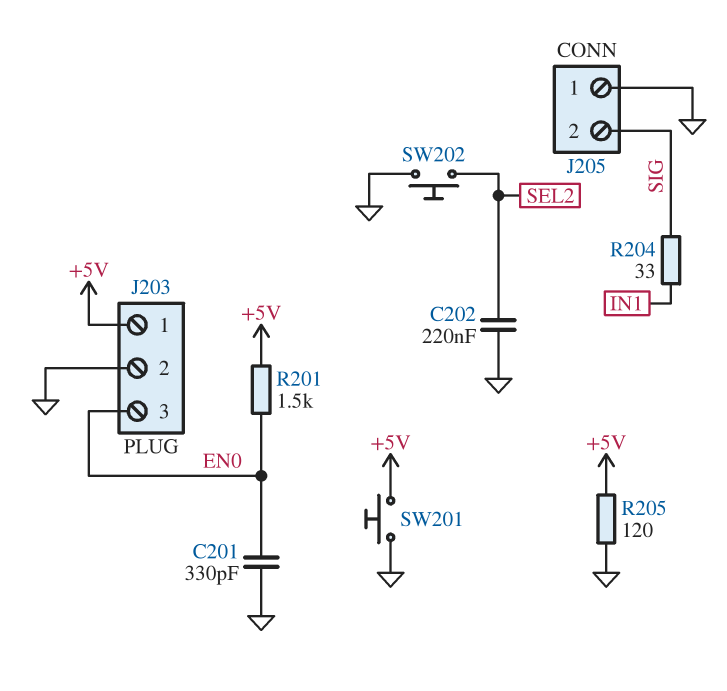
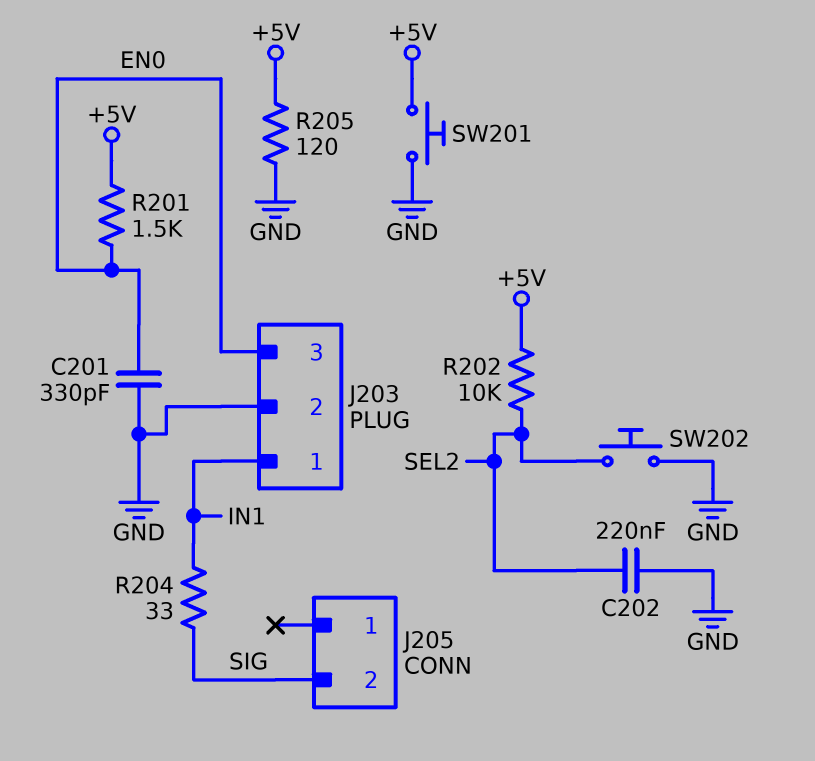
J203 pin 1: +5V -> IN1
J205 pin 1: GND -> none
R202: none -> 10k (+5V, SEL2)

